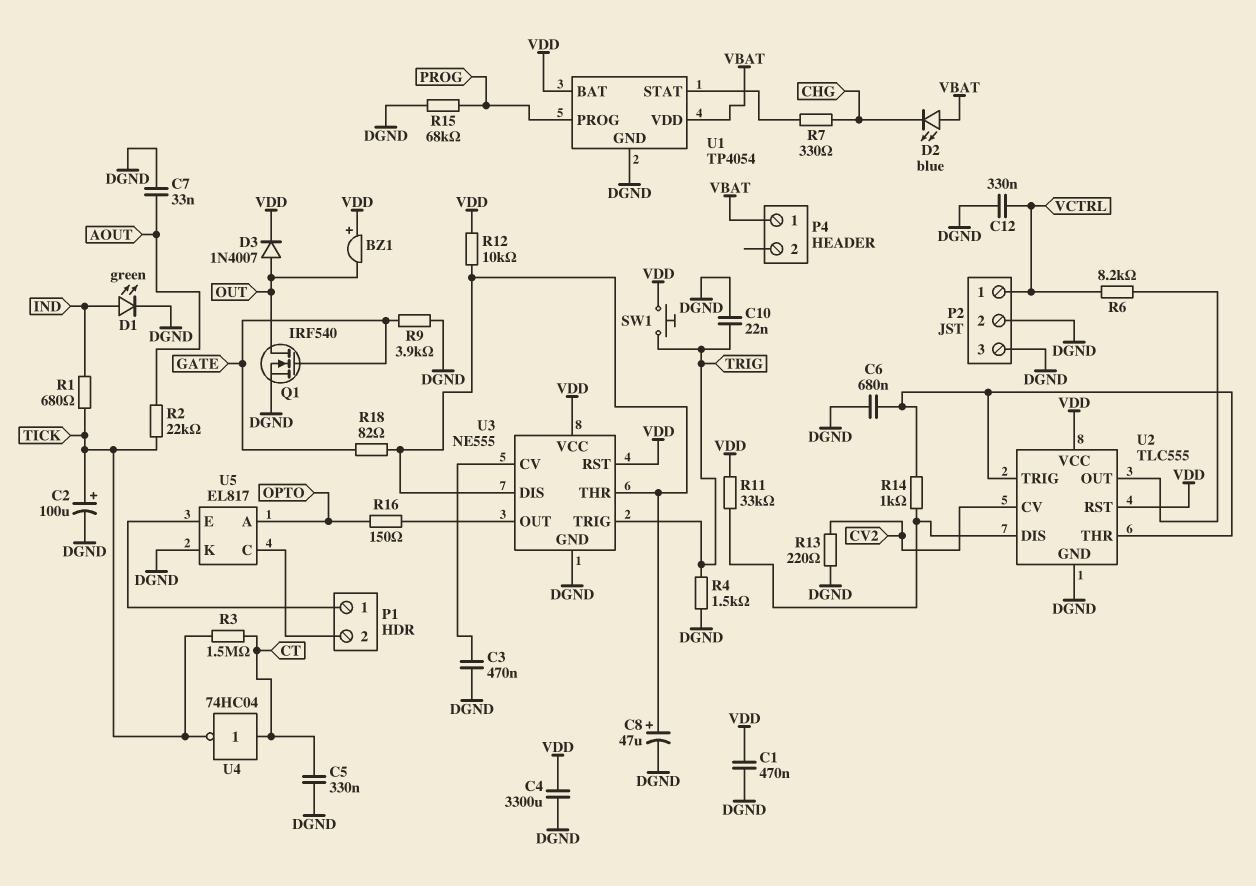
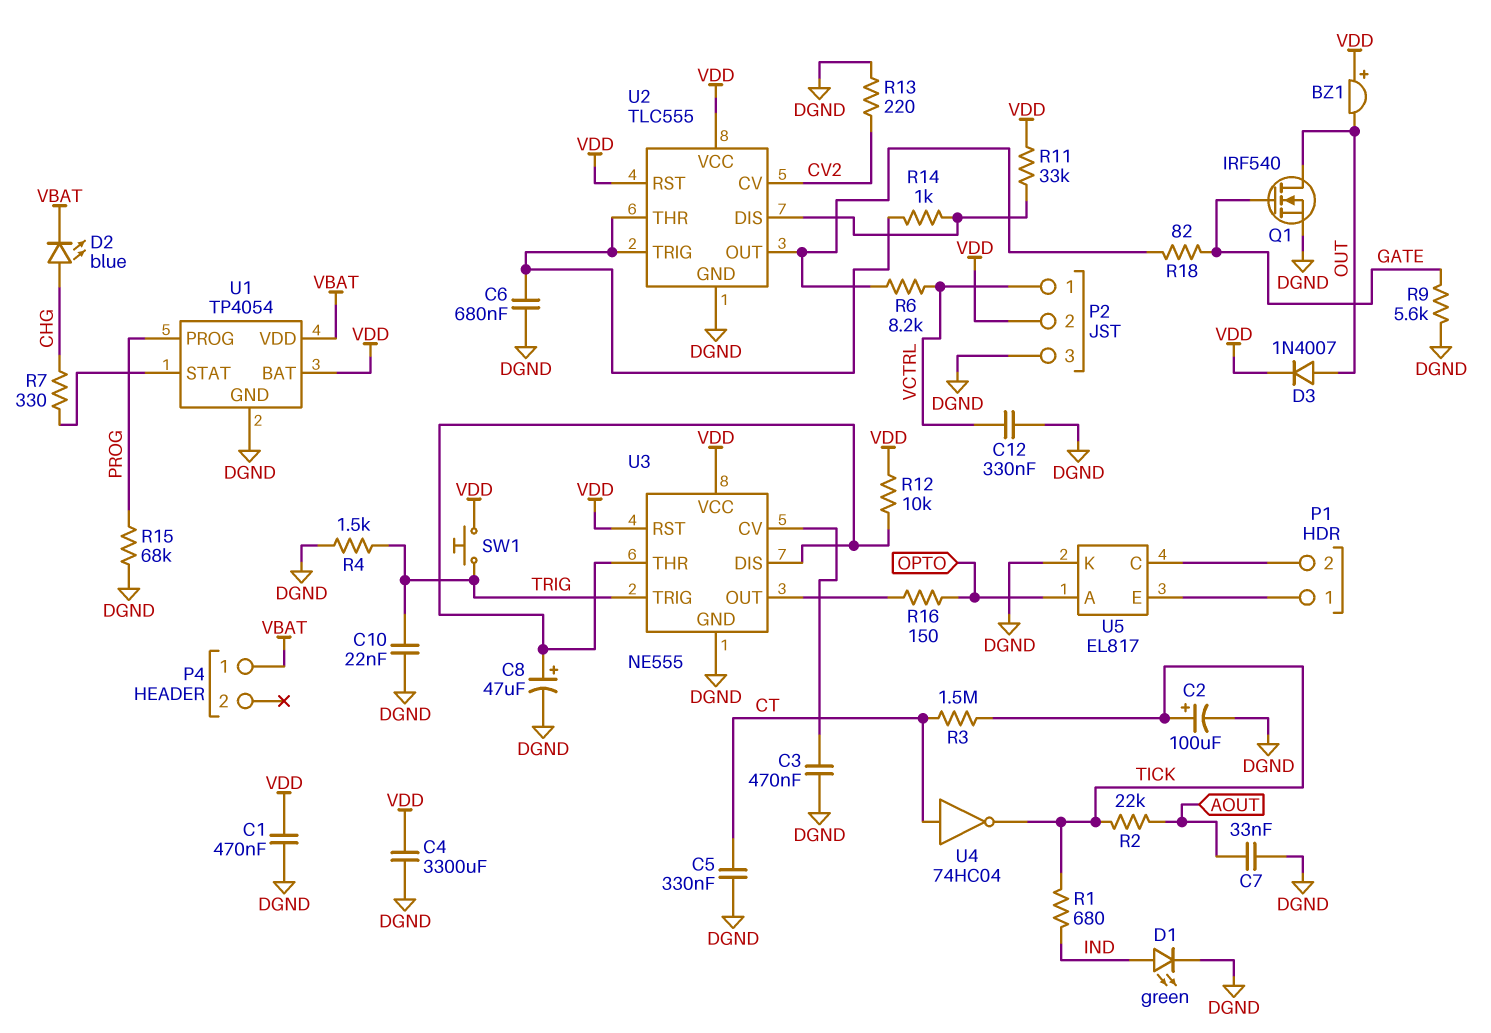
D2: LED blue (A VBAT, K CHG) -> LED blue (A CHG, K VBAT)
P2 pin 2: DGND -> VDD
R9: 3.9k (DGND, GATE) -> 5.6k (DGND, GATE)
R18: 82 (GATE, U3/DIS) -> 82 (GATE, U2/OUT)

